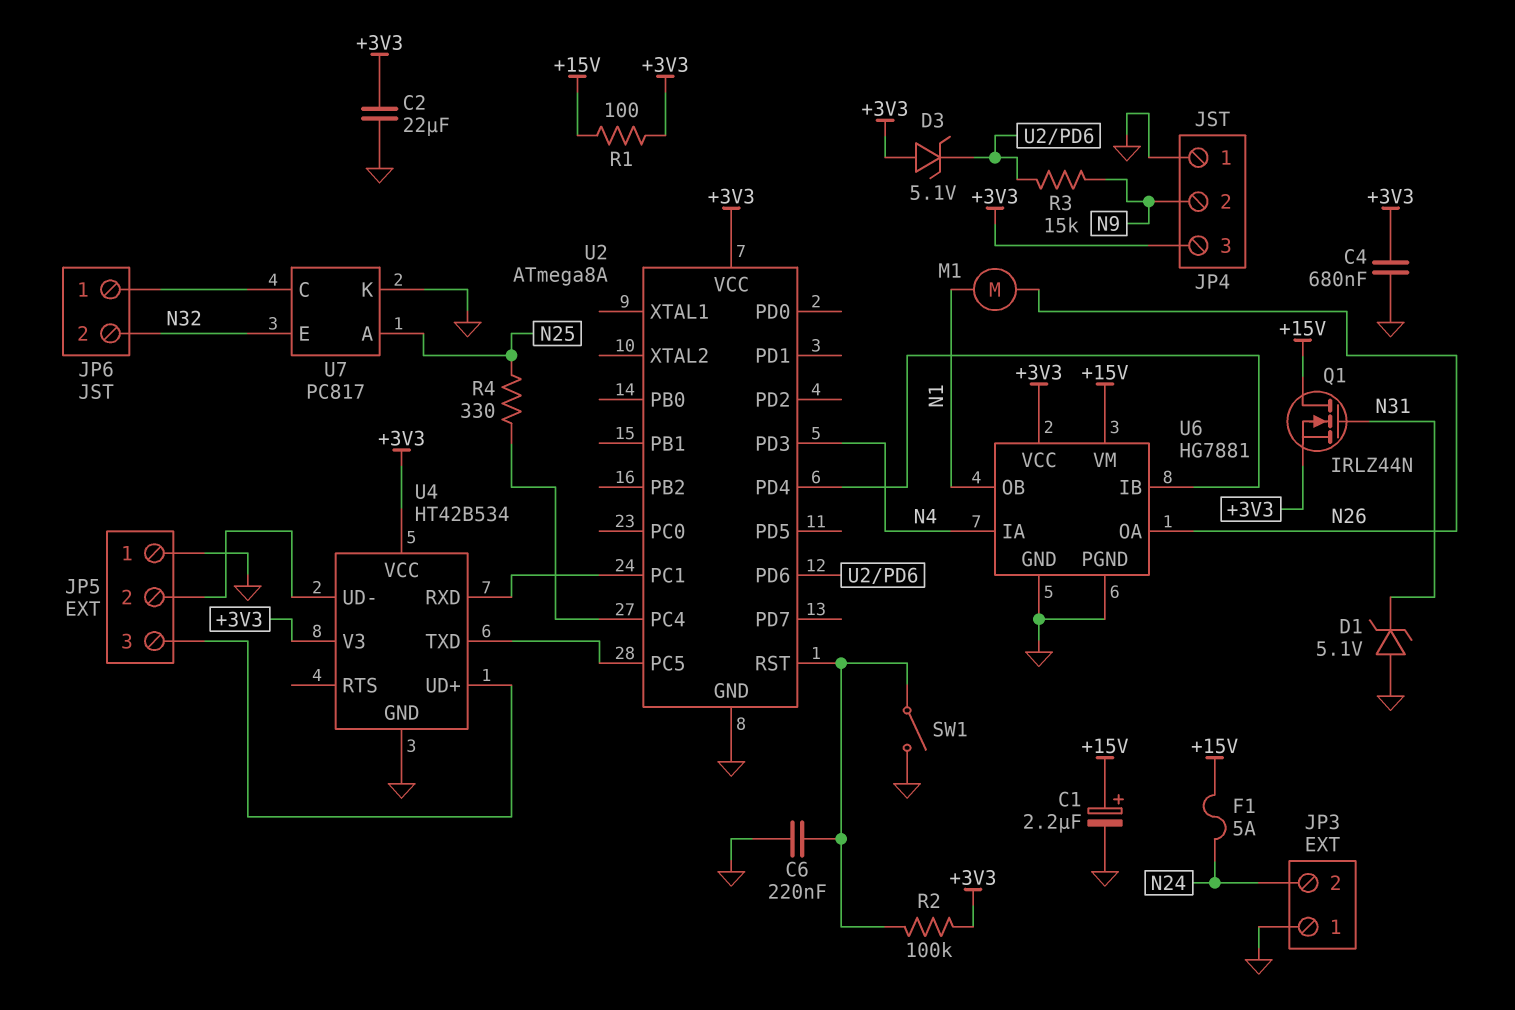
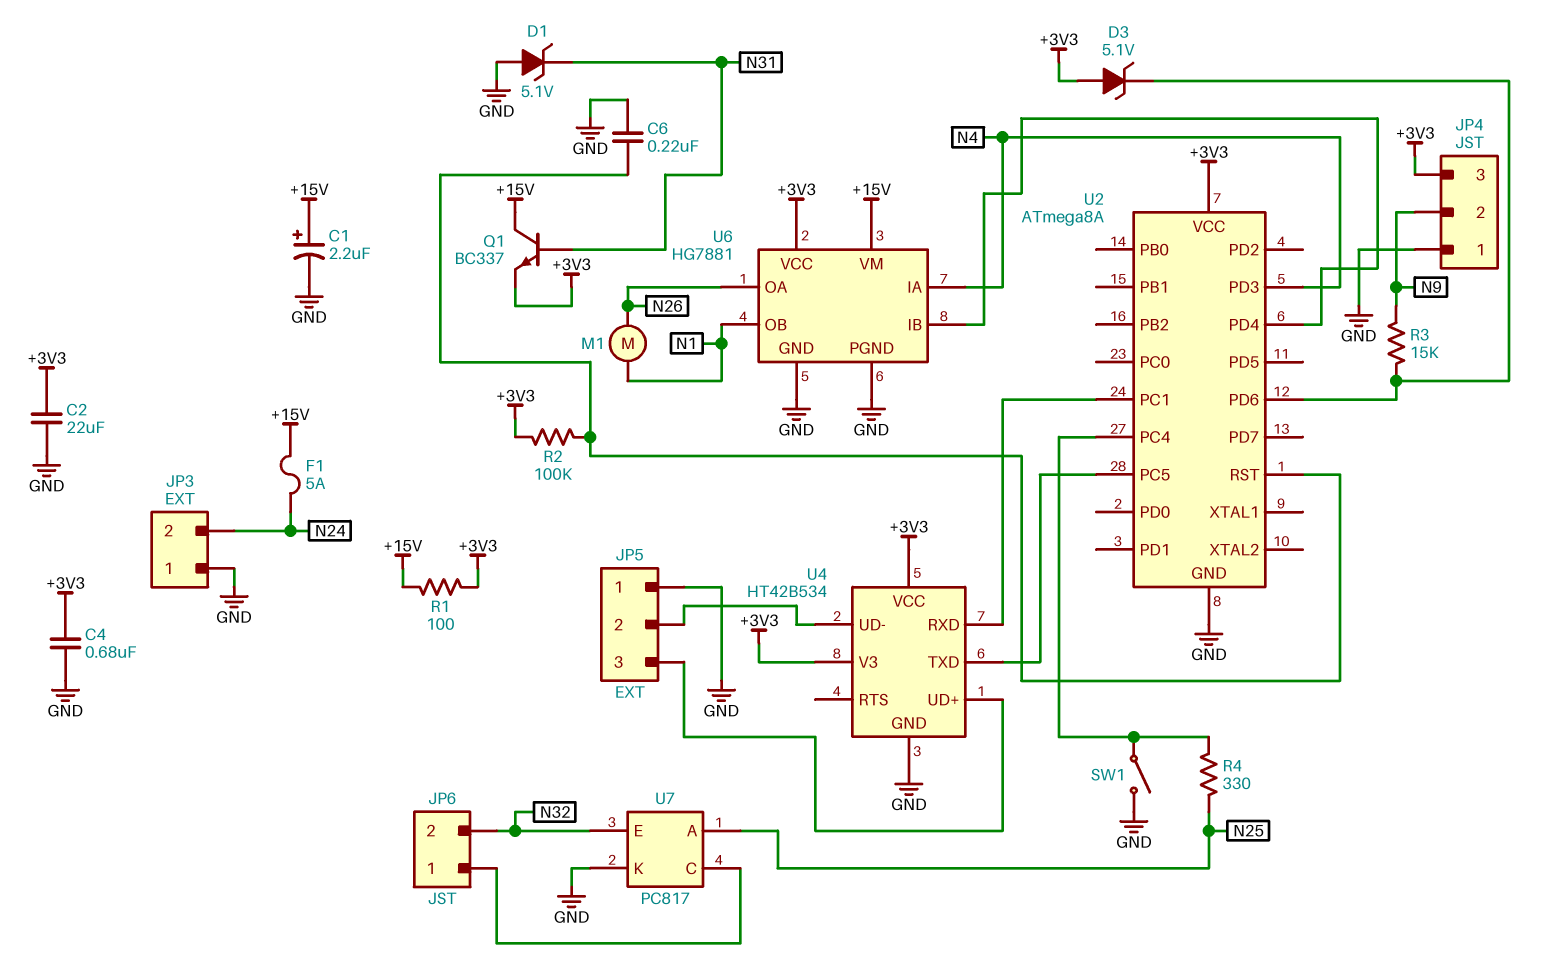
Q1: NMOS IRLZ44N (G N31, D +15V, S +3V3) -> NPN BC337 (B N31, C +15V, E +3V3)
SW1: switch (GND, U2/RST) -> switch (GND, U2/PC4)

